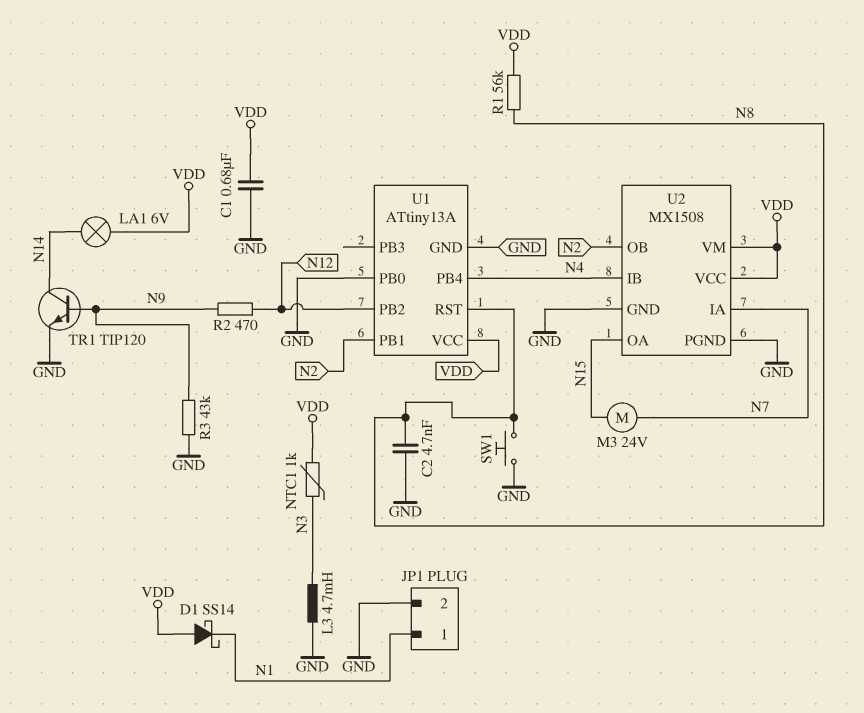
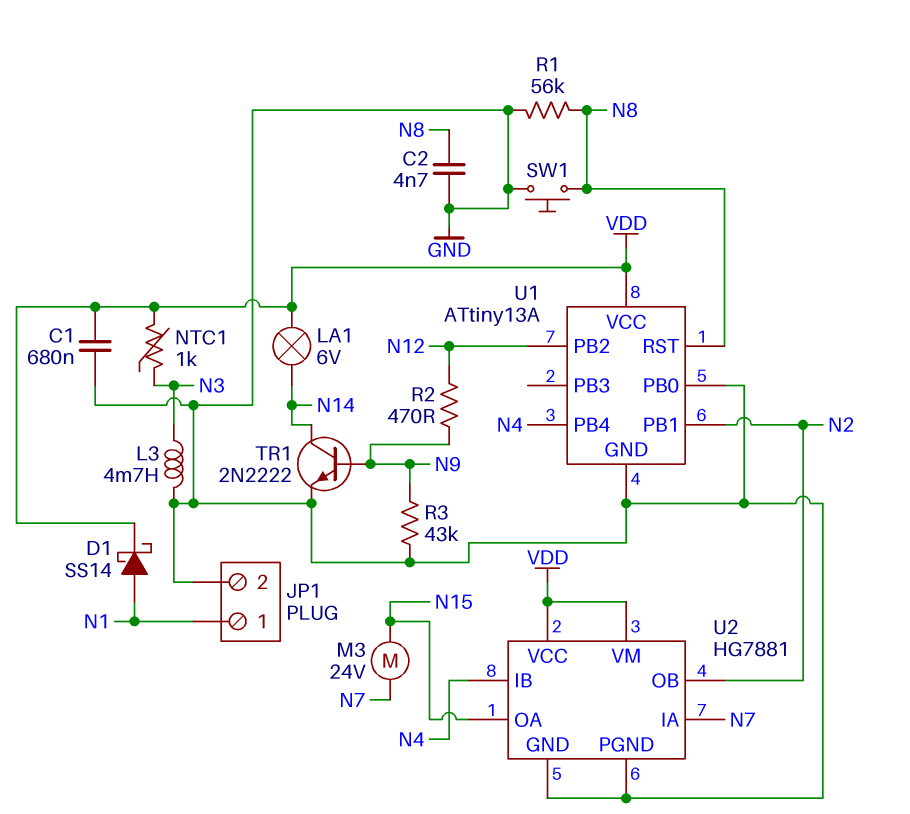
D1: schottky SS14 (A VDD, K N1) -> schottky SS14 (A N1, K VDD)
R1: 56k (N8, VDD) -> 56k (GND, N8)
TR1: NPN TIP120 (B N9, C N14, E GND) -> NPN 2N2222 (B N9, C N14, E GND)
U2: MX1508 -> HG7881

